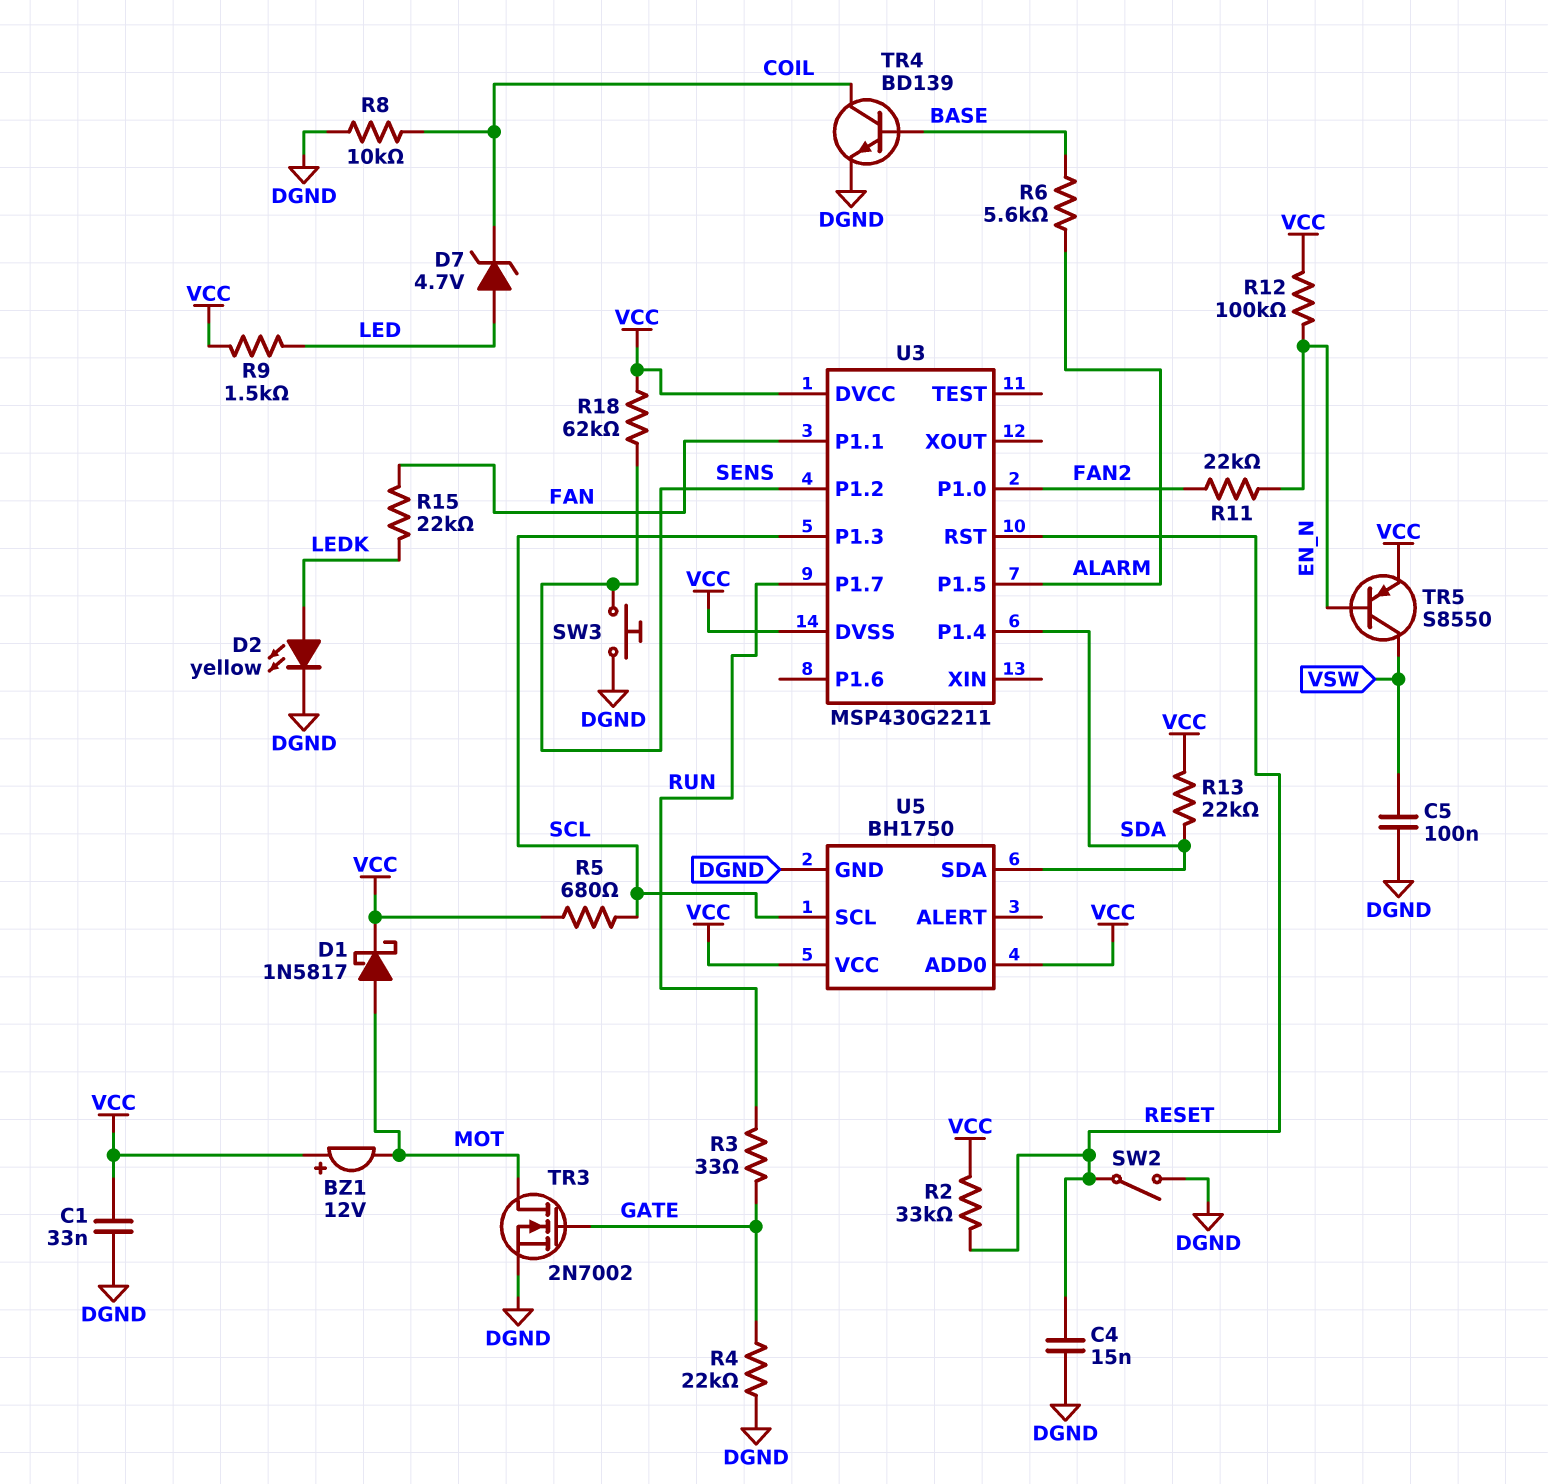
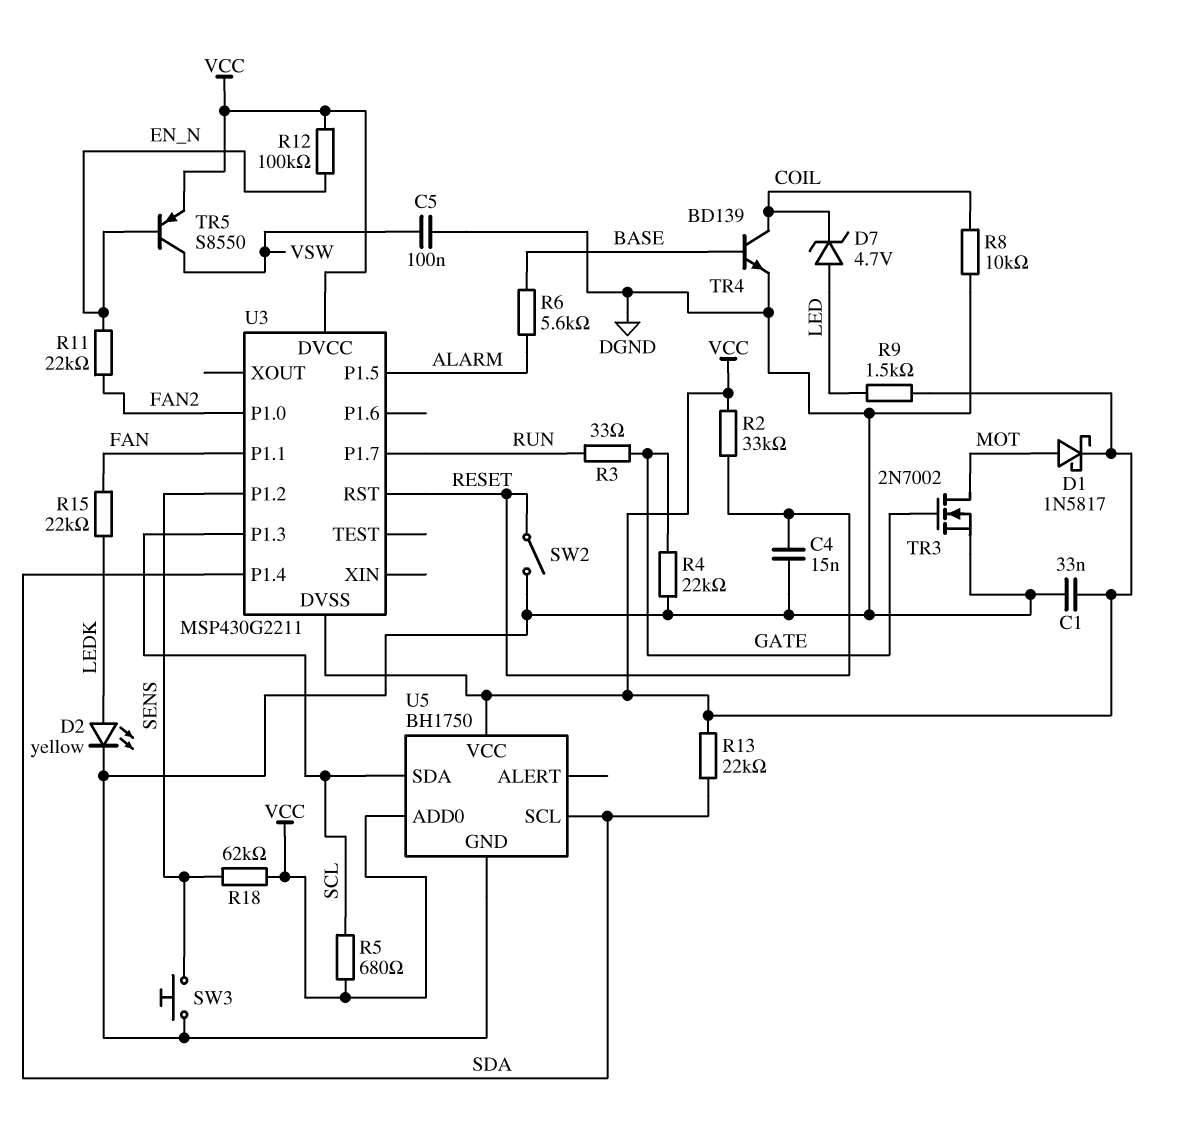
BZ1: buzzer 12V (plus VCC, minus MOT) -> none
U5 pin SCL: SCL -> SDA
U5 pin SDA: SDA -> SCL

